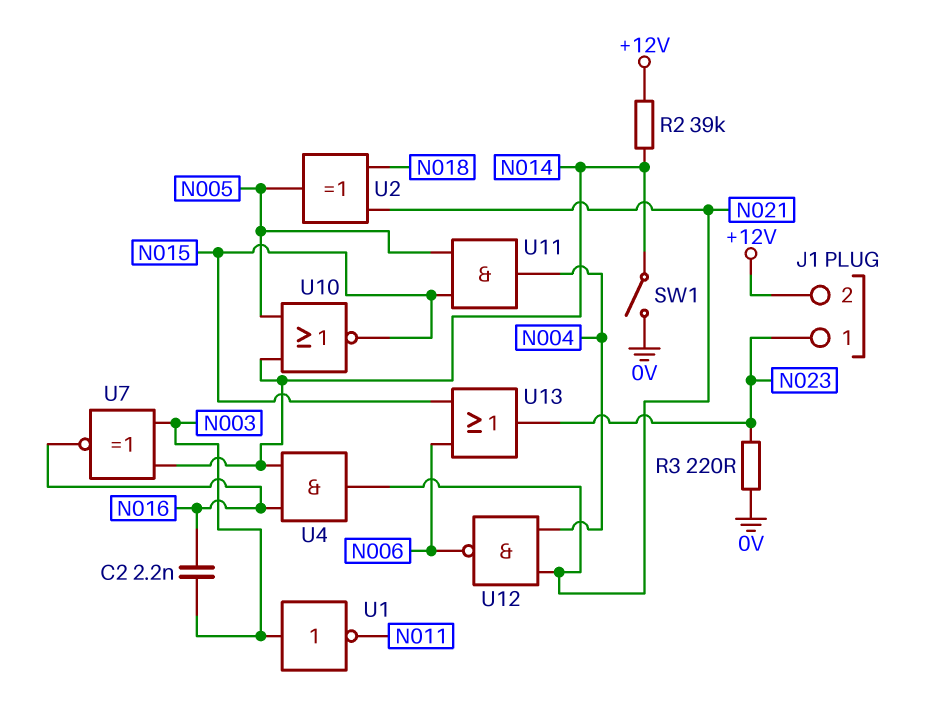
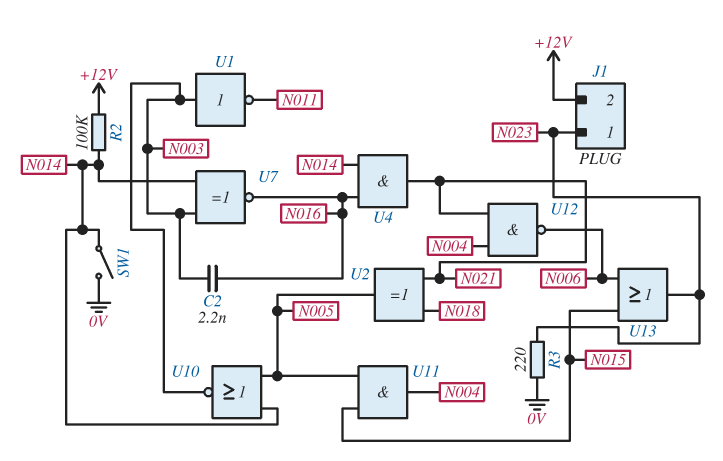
R2: 39k (+12V, N014) -> 100k (+12V, N014)
U10: NOR (in N005, in N014, out N015) -> NOR (in N005, in N014, out N003)

